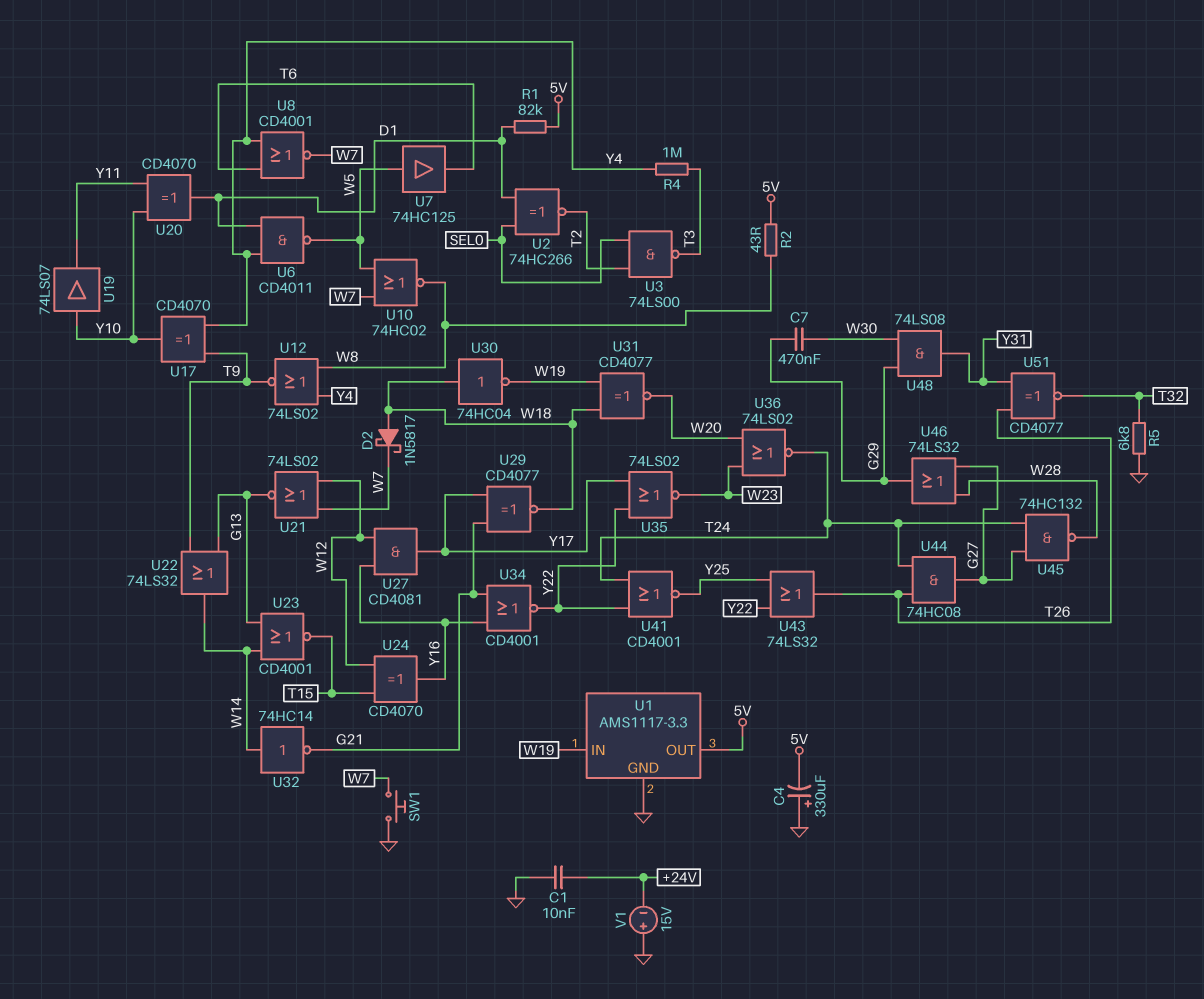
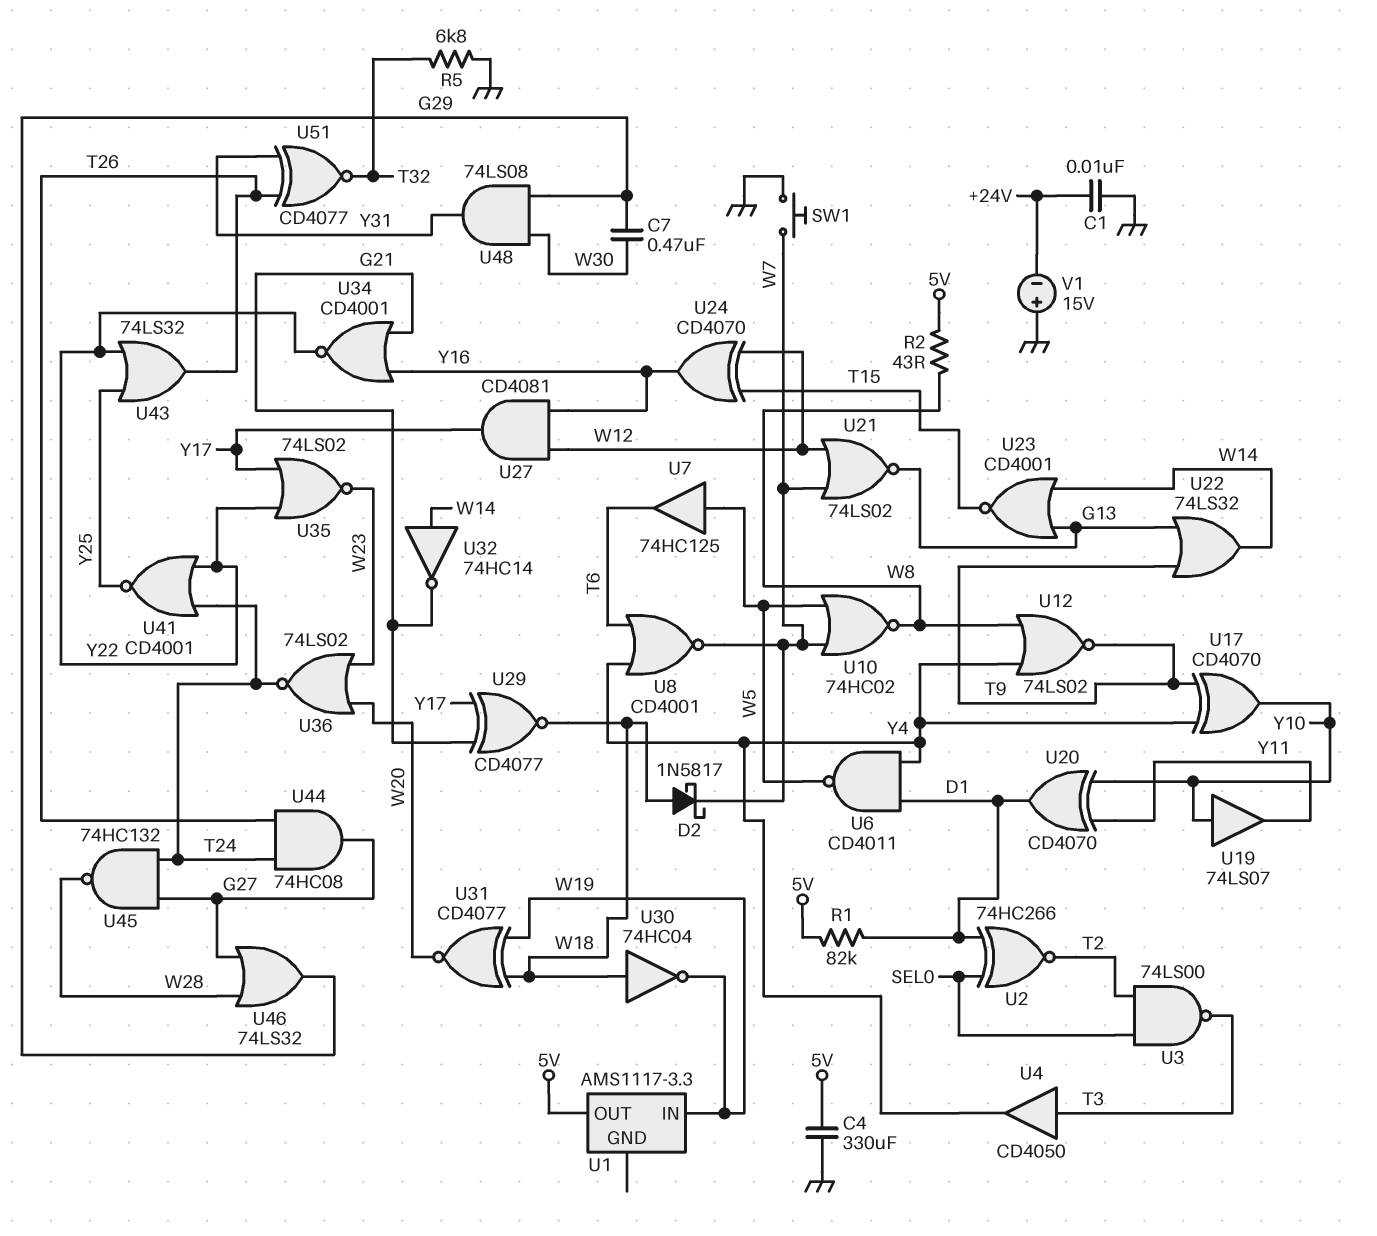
C4: 330uF (plus GND, minus 5V) -> 330uF (5V, GND)
R4: 1M (T3, Y4) -> none
U1 pin GND: GND -> none
U4: none -> buffer CD4050 (in T3, out Y4)

